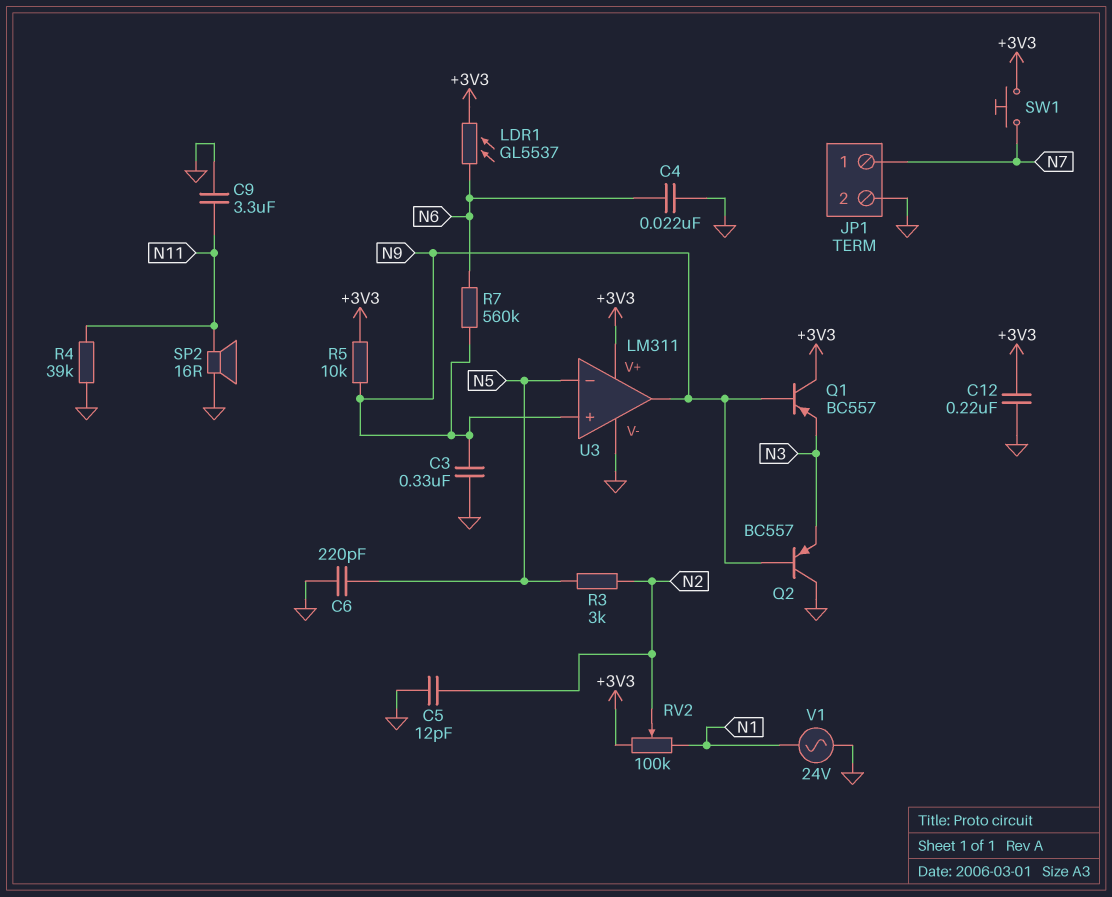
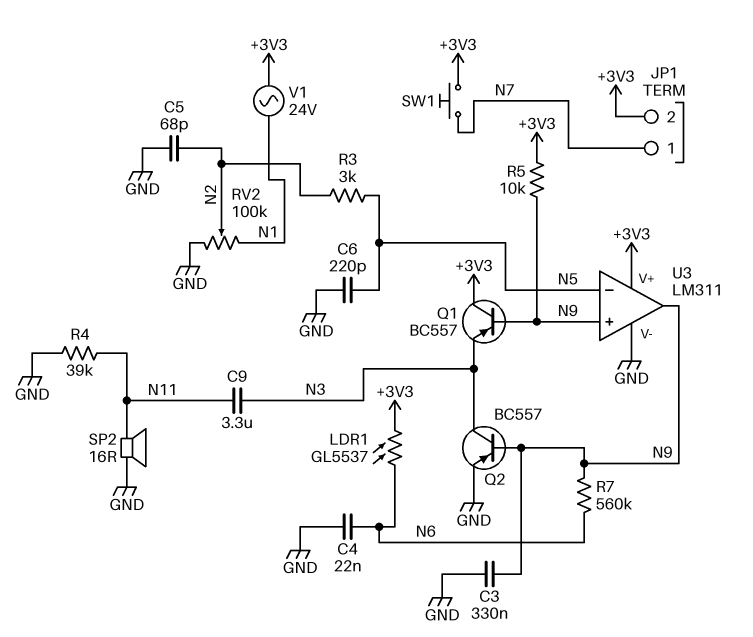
C5: 12pF (GND, N2) -> 68pF (GND, N2)
C9: 3.3uF (GND, N11) -> 3.3uF (N3, N11)
C12: 220nF (+3V3, GND) -> none
JP1 pin 2: GND -> +3V3
Q2: PNP BC557 (B N9, C GND, E N3) -> PNP BC557 (B N9, C N3, E GND)
RV2: 100k (+3V3, N1, wiper N2) -> 100k (GND, N1, wiper N2)
V1: AC 24V (GND, N1) -> AC 24V (+3V3, N1)

